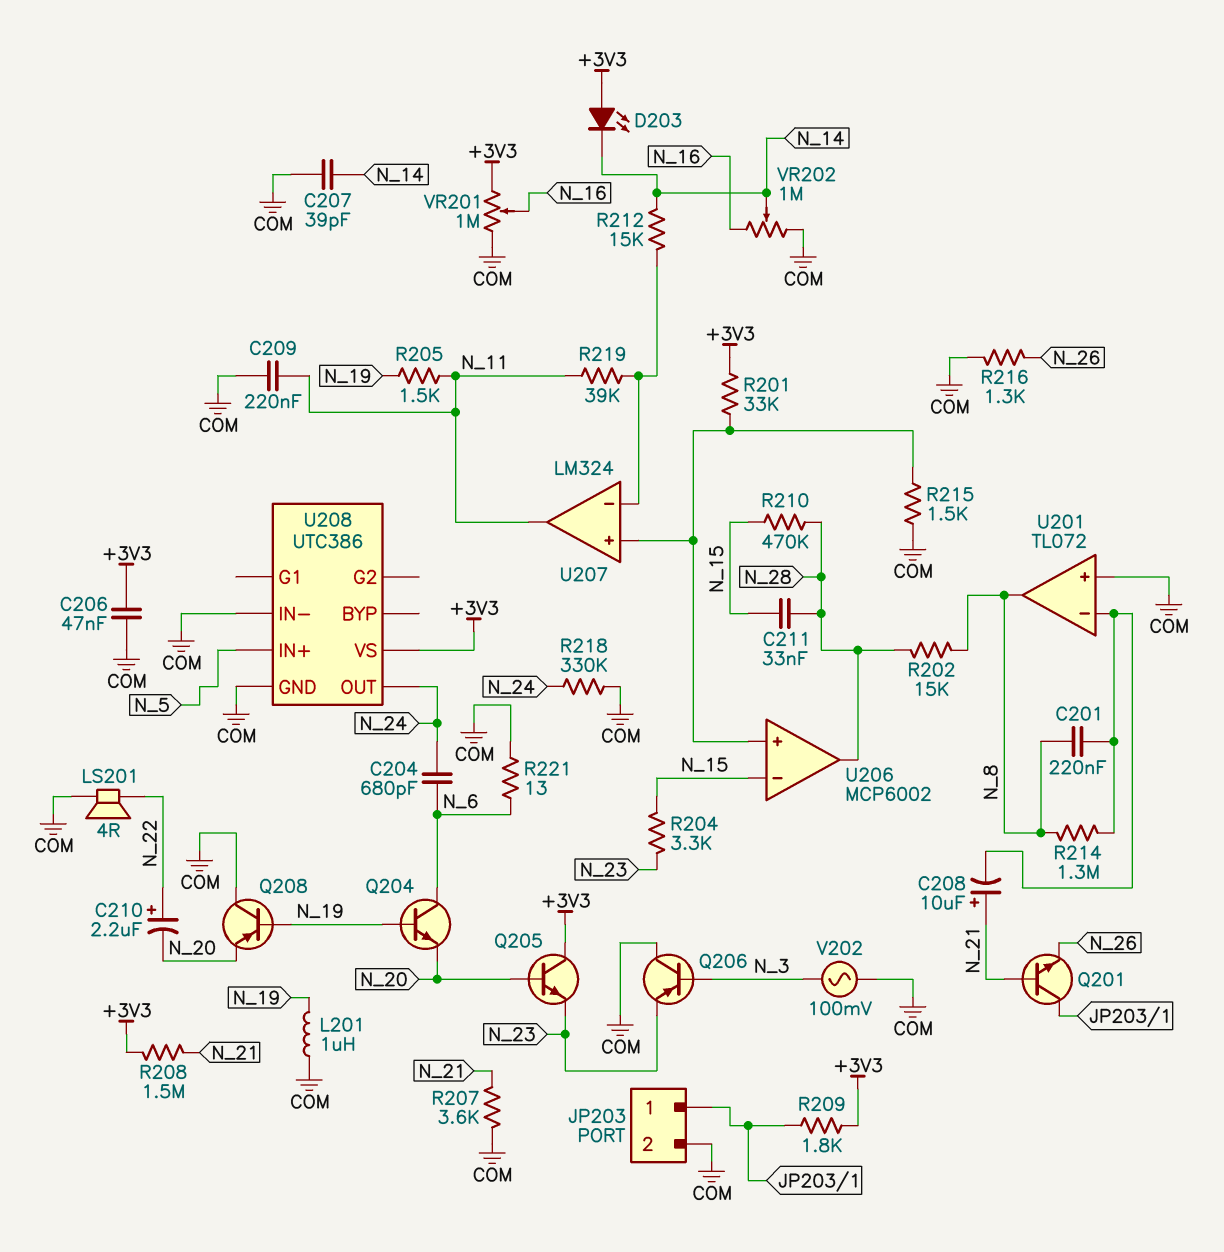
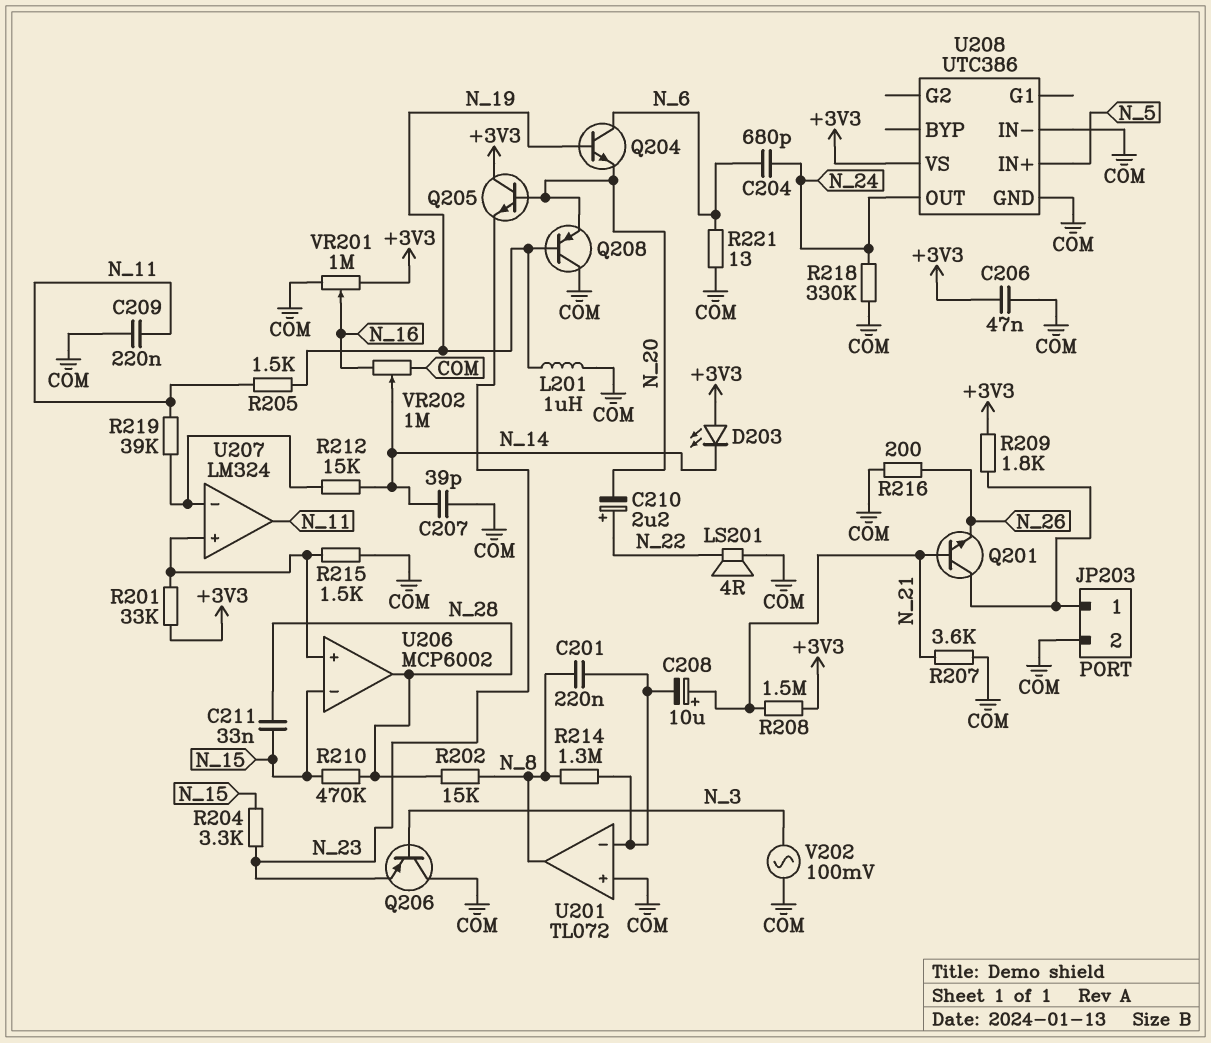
R216: 1.3k (COM, N_26) -> 200 (COM, N_26)

